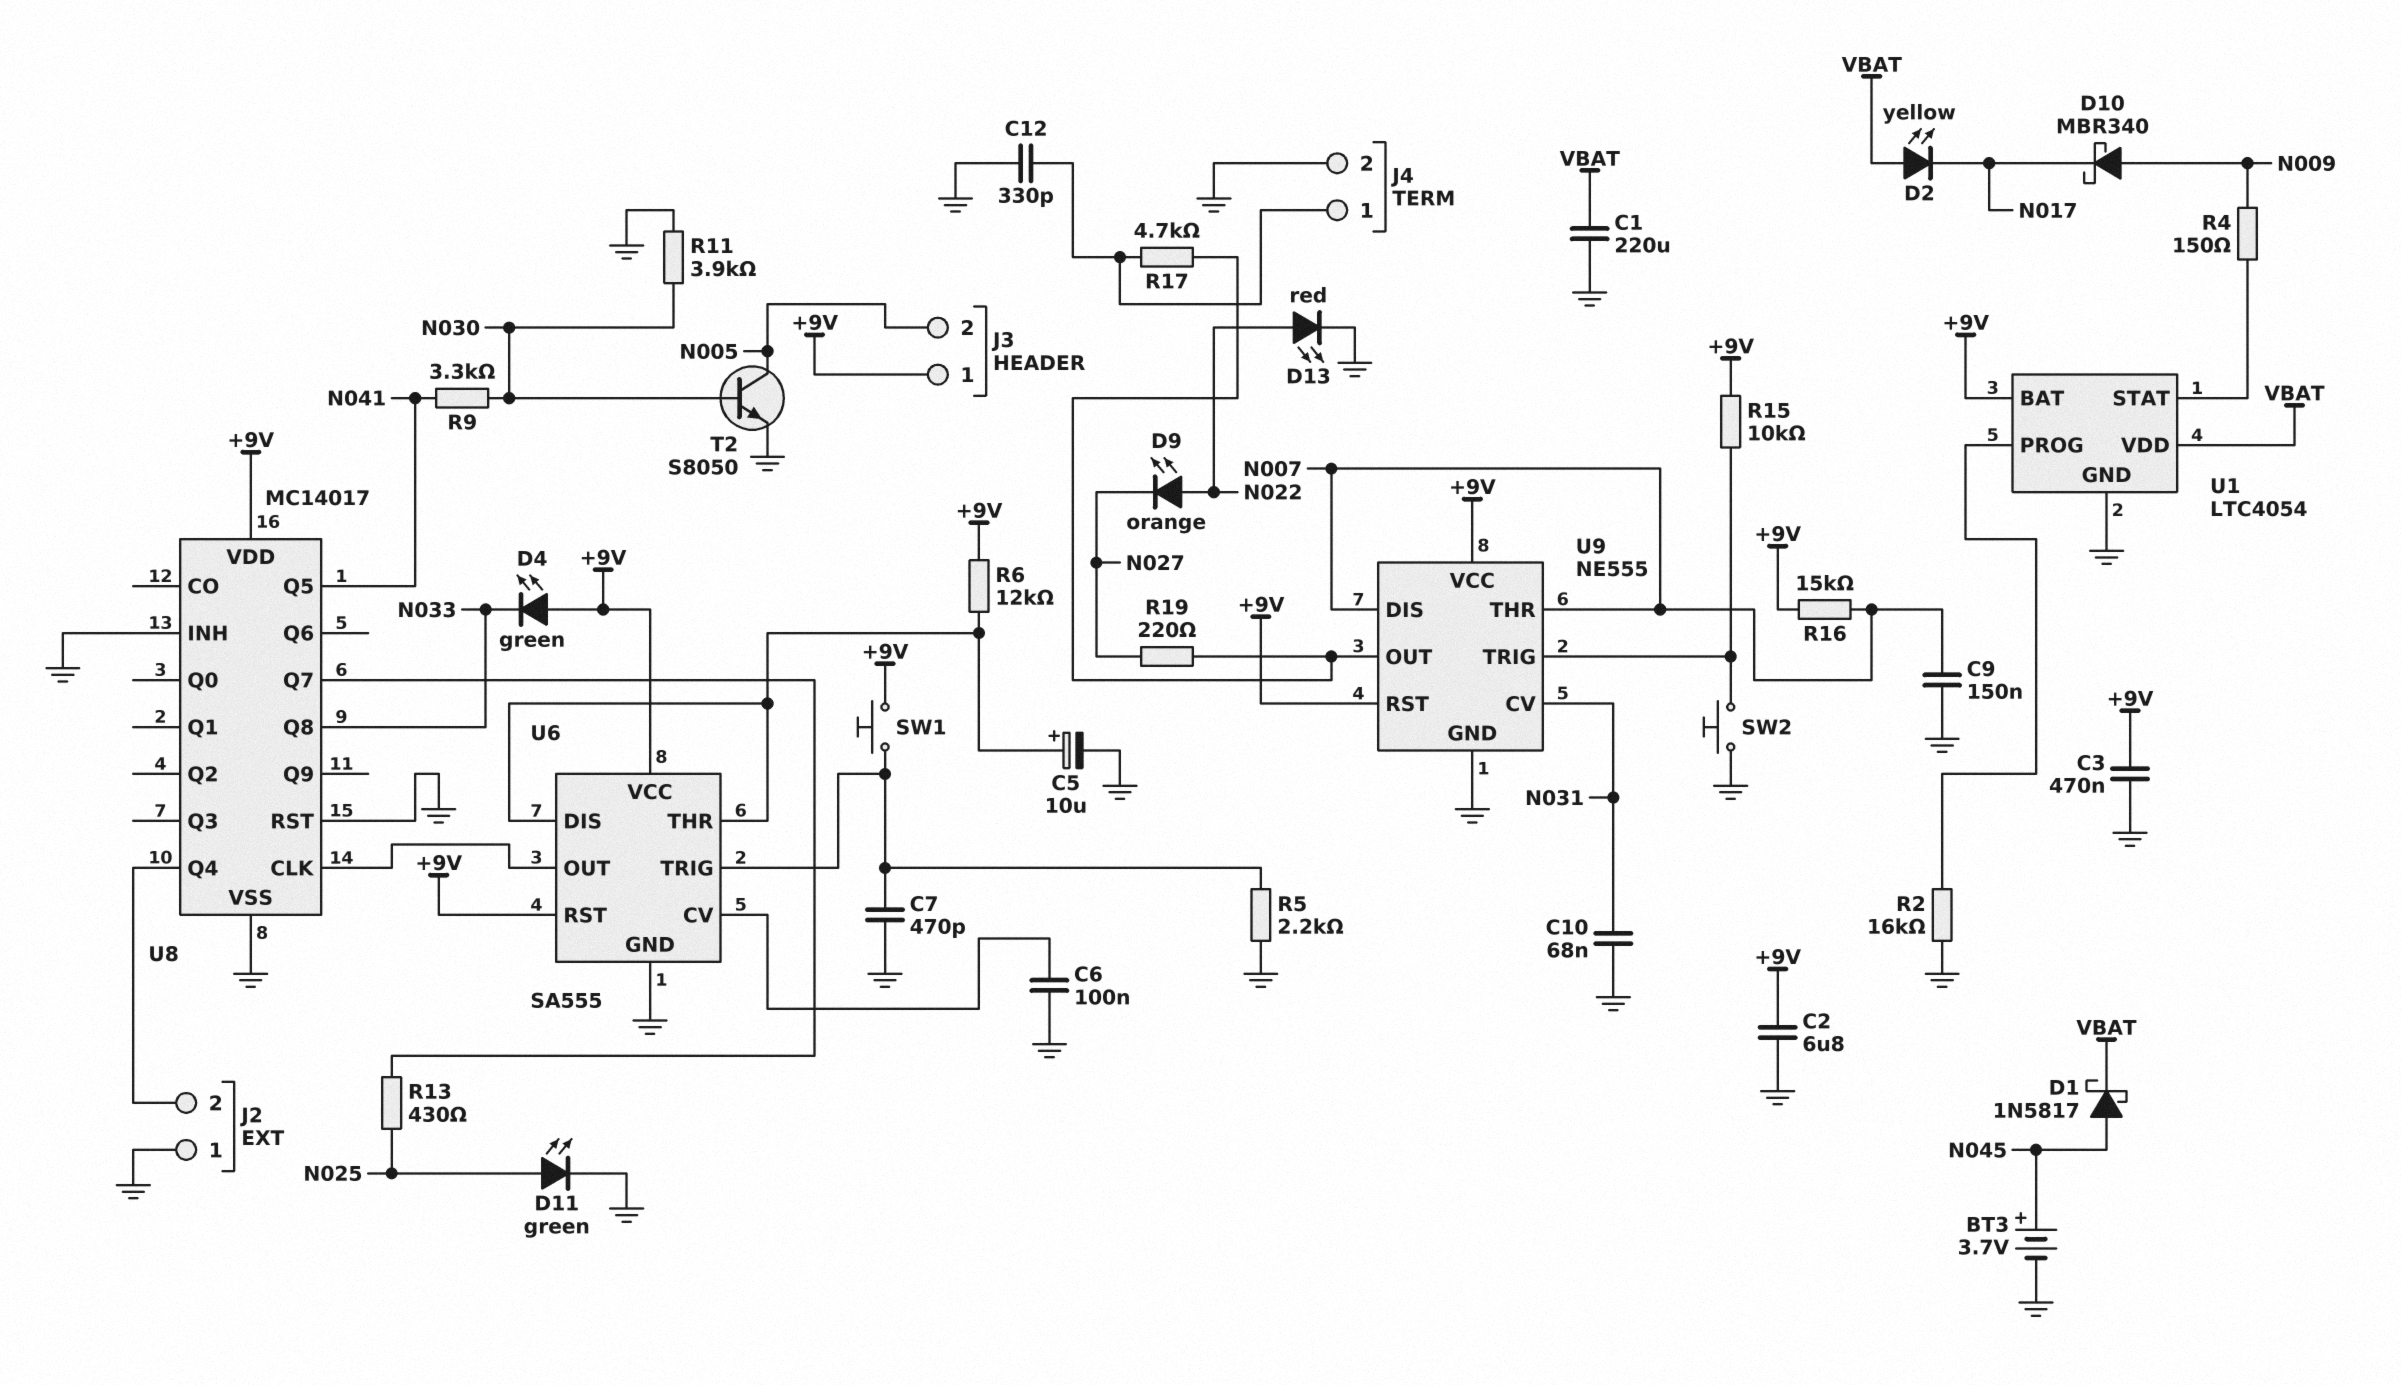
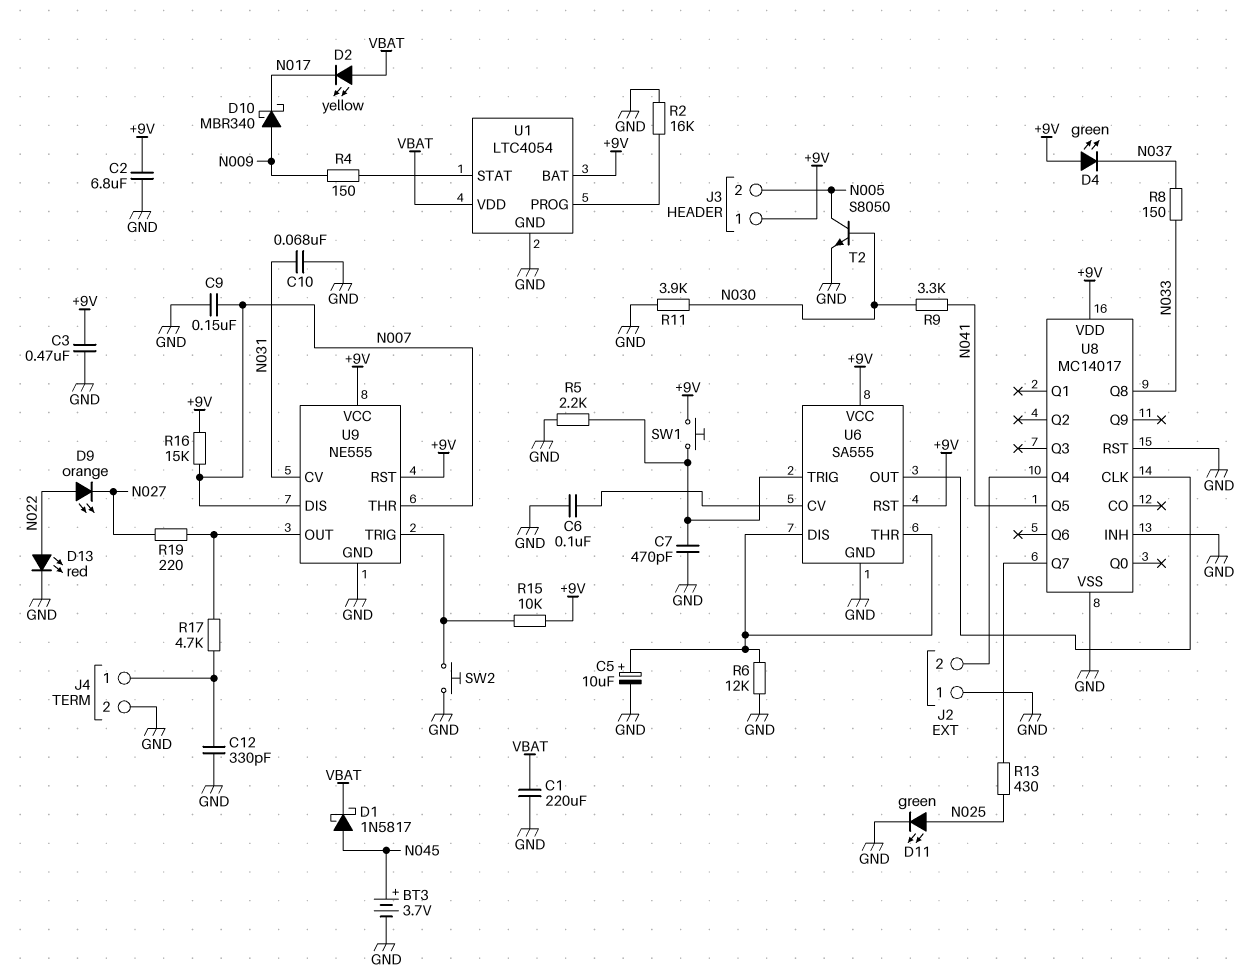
D4: LED green (A +9V, K N033) -> LED green (A +9V, K N037)
R6: 12k (+9V, U6/DIS) -> 12k (GND, U6/DIS)
R8: none -> 150 (N033, N037)

